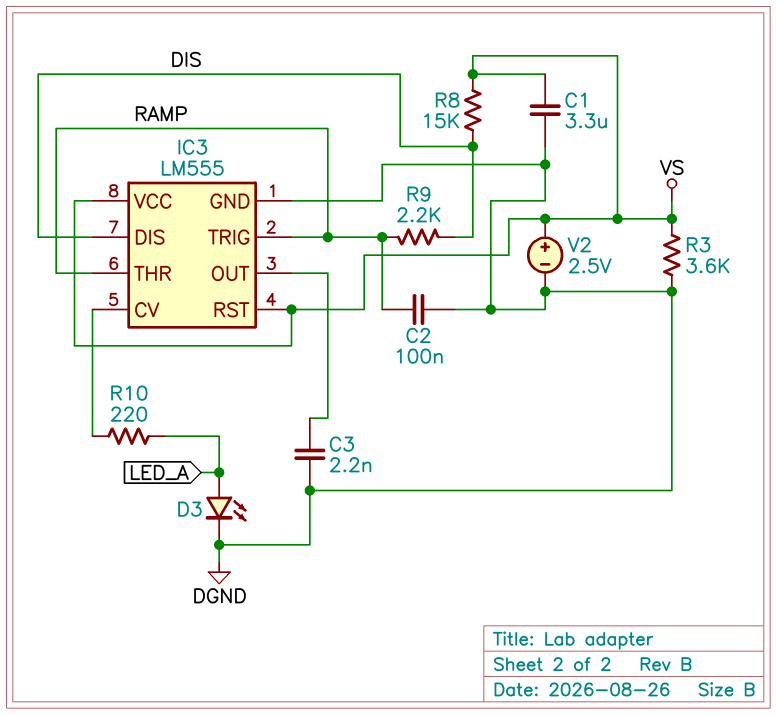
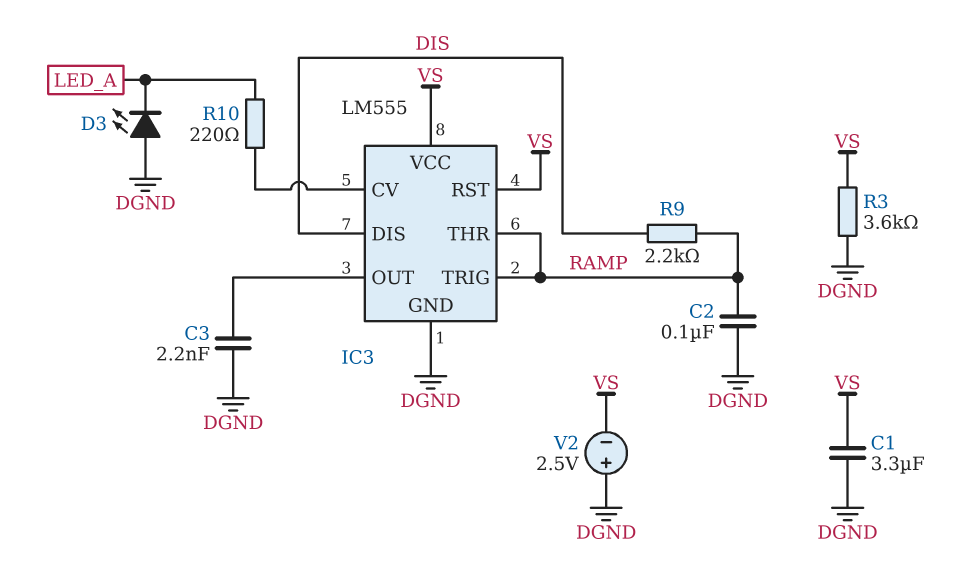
D3: LED (A LED_A, K DGND) -> LED (A DGND, K LED_A)
R8: 15k (DIS, VS) -> none
V2: 2.5V (plus VS, minus DGND) -> 2.5V (plus DGND, minus VS)

